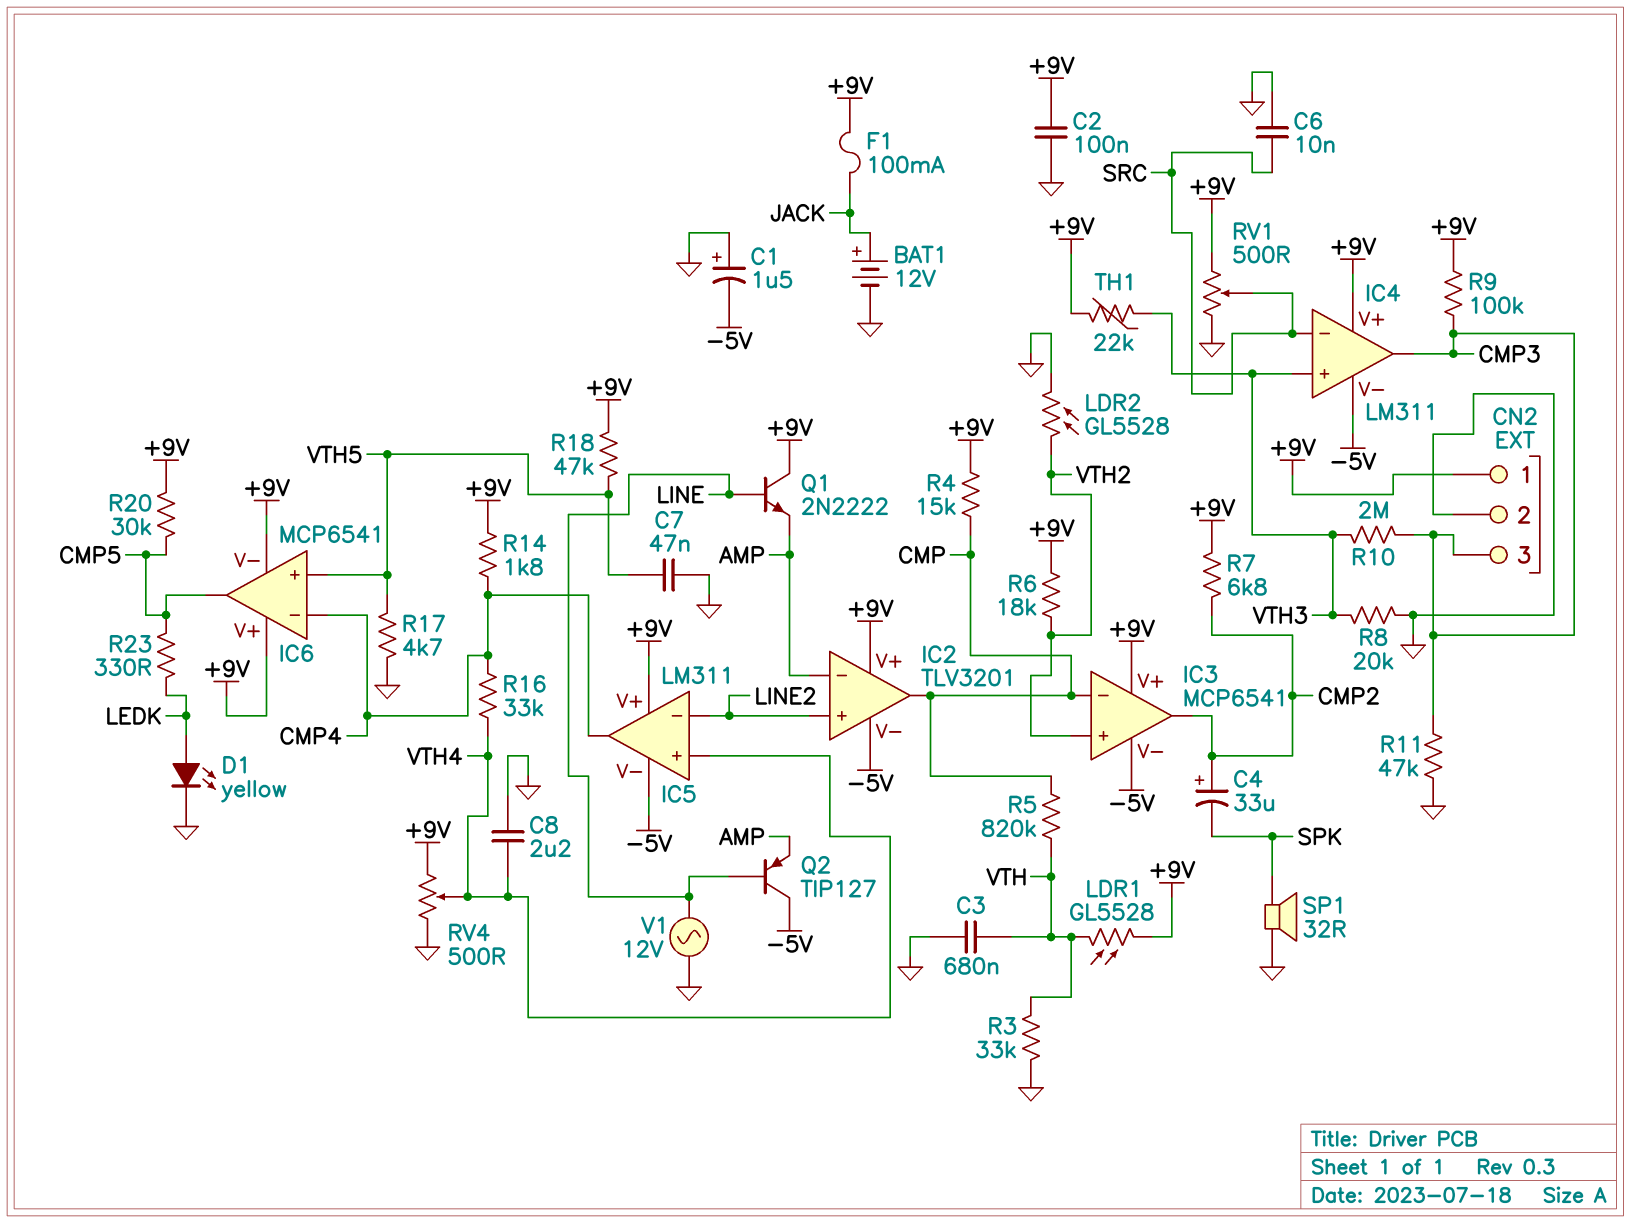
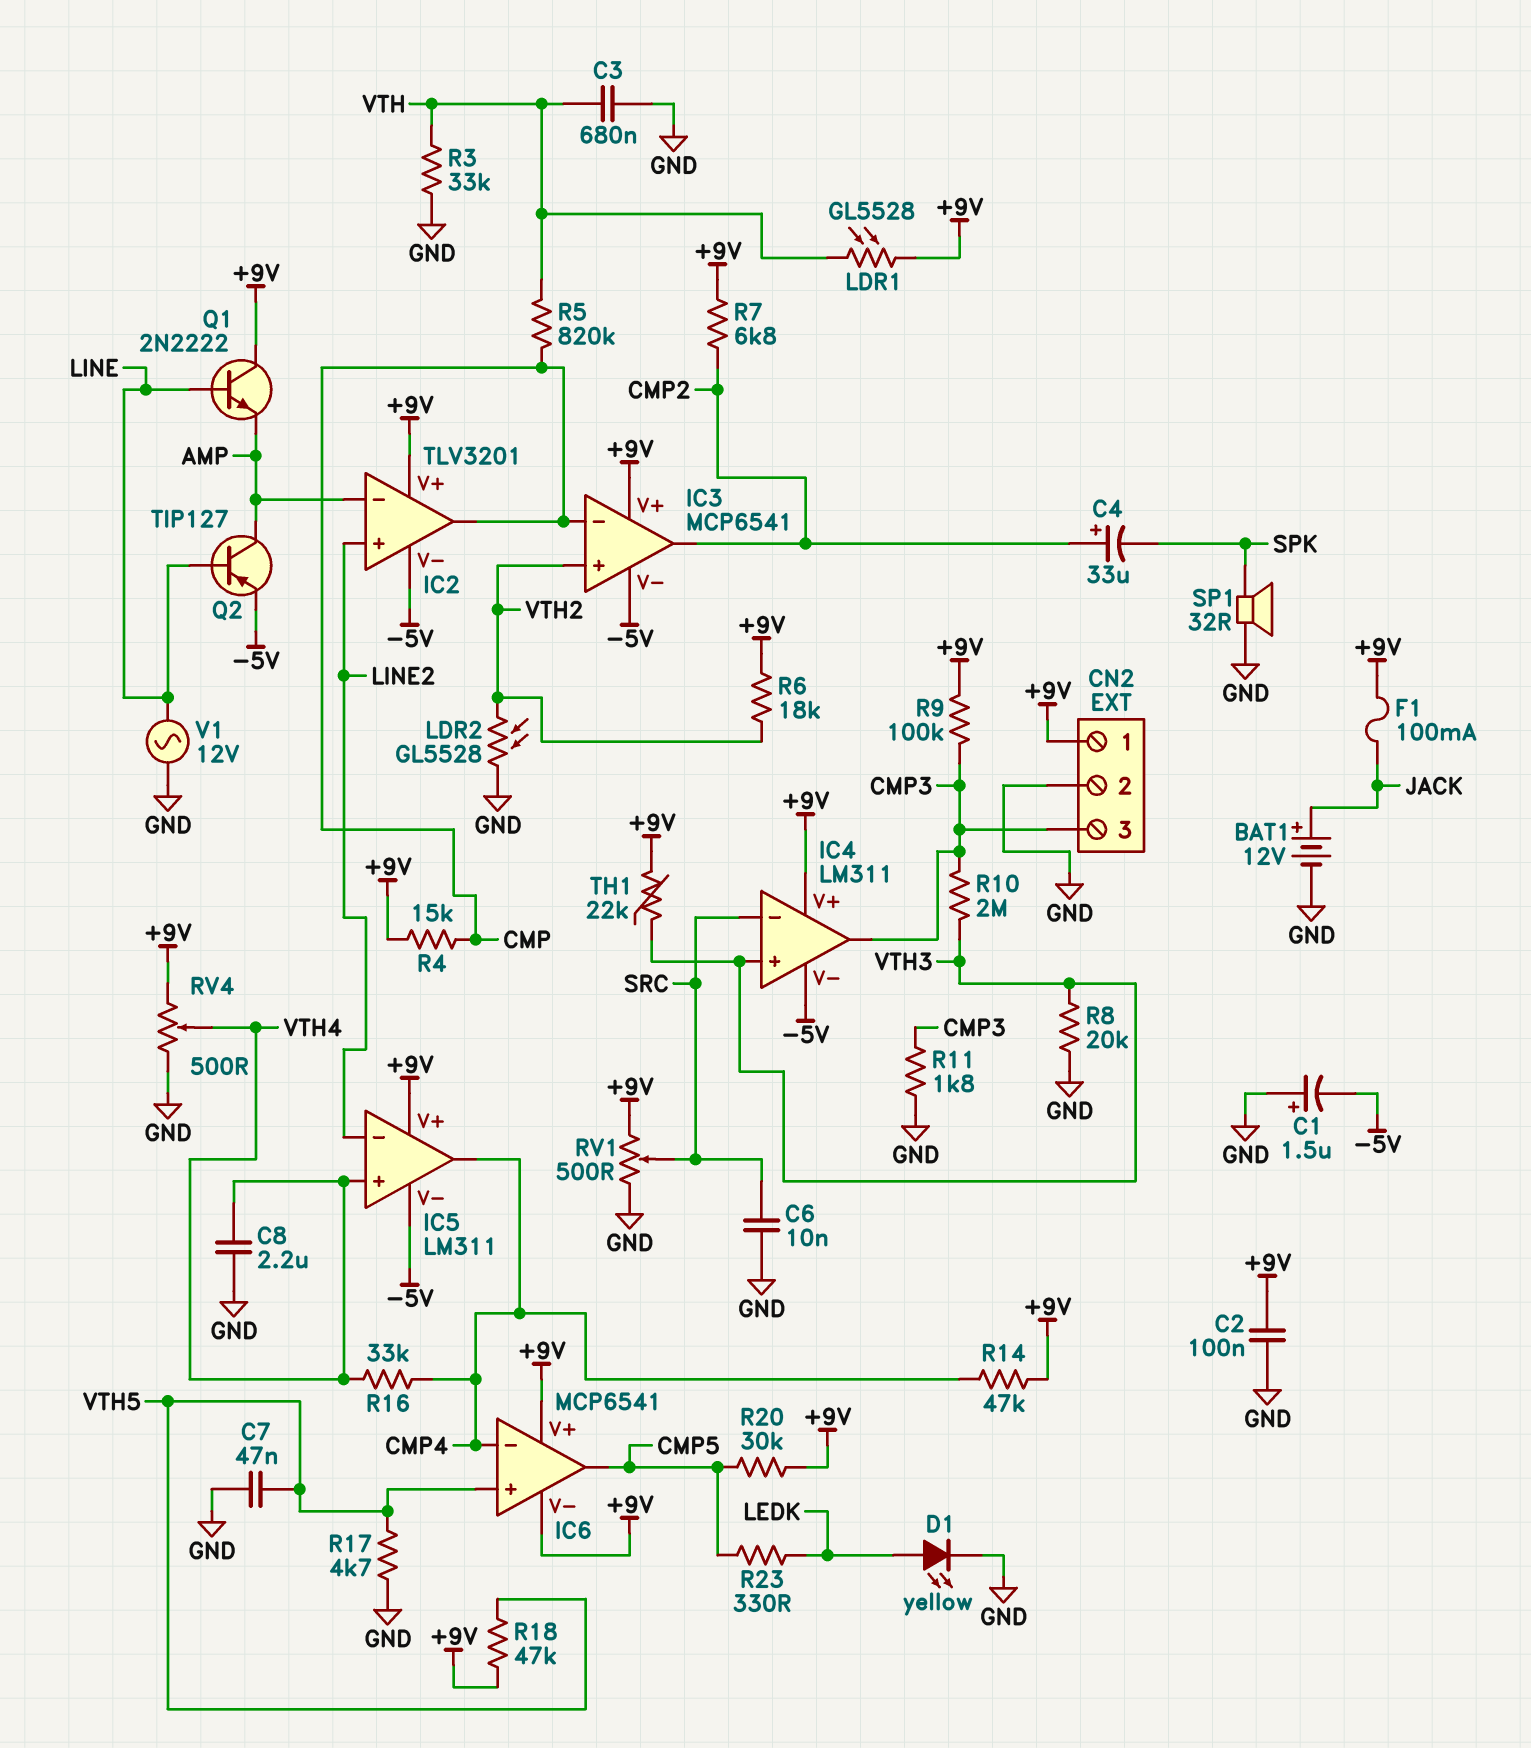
Q2: PNP TIP127 (B LINE, C -5V, E AMP) -> PNP TIP127 (B LINE, C AMP, E -5V)
R11: 47k (CMP3, GND) -> 1.8k (CMP3, GND)
R14: 1.8k (+9V, CMP4) -> 47k (+9V, CMP4)

